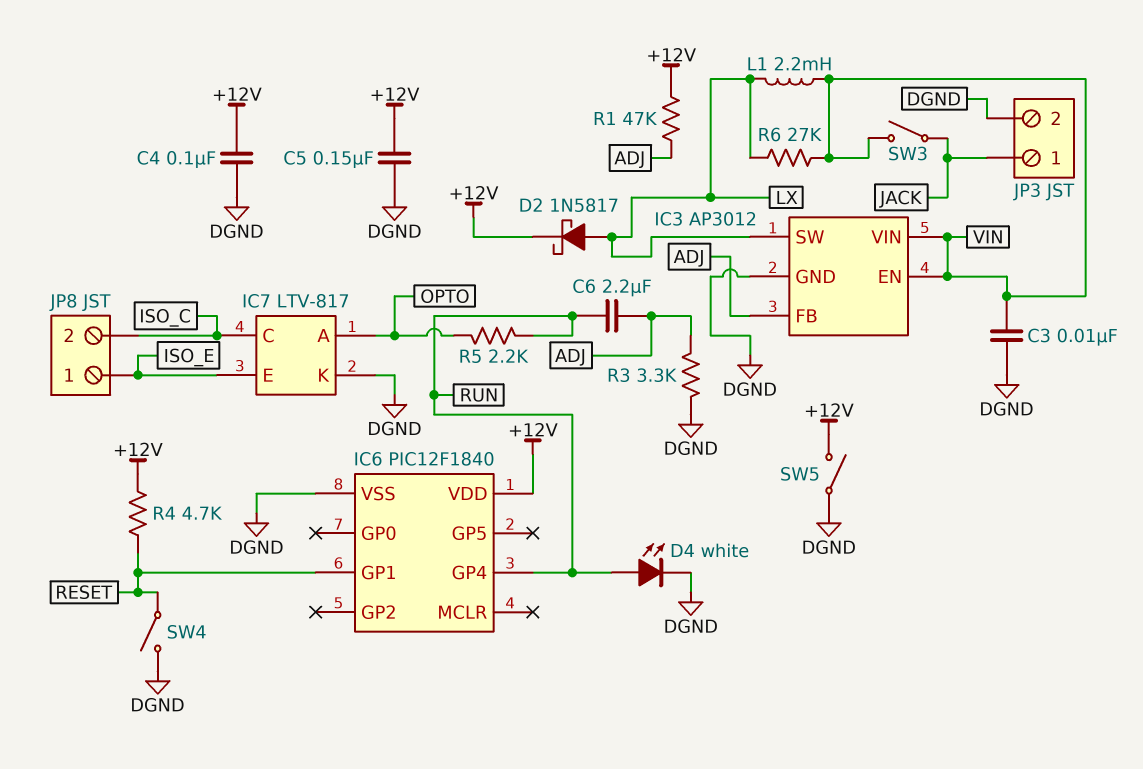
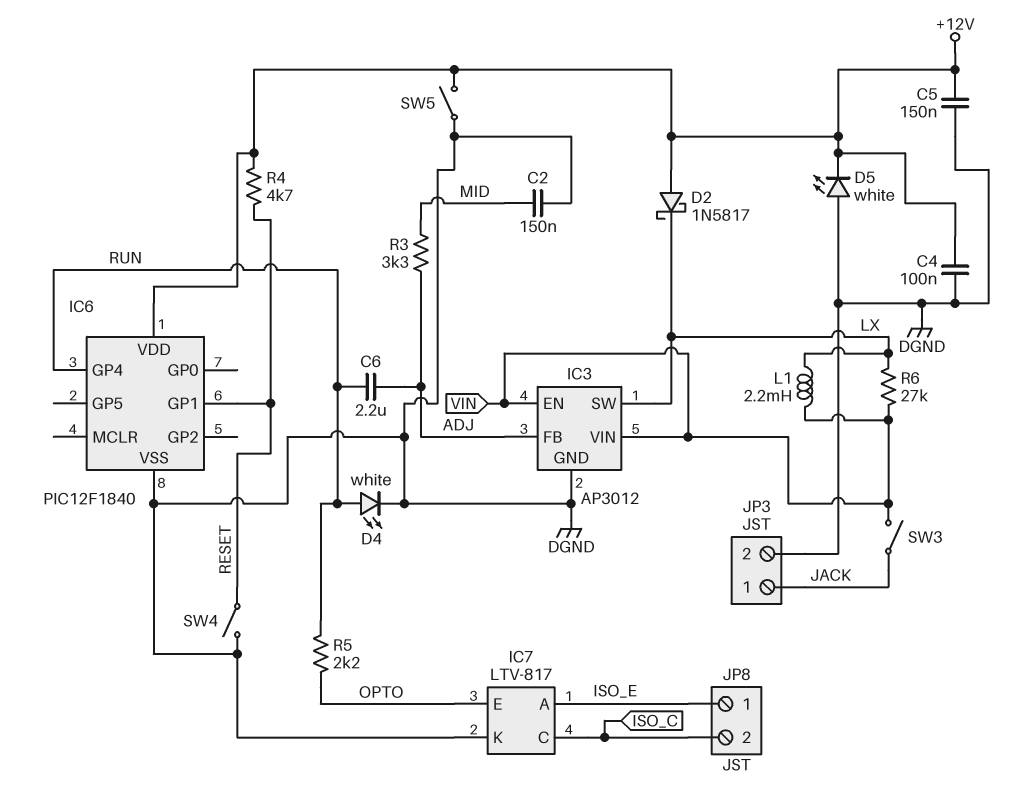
C2: none -> 150nF (DGND, MID)
C3: 10nF (DGND, VIN) -> none
D2: schottky 1N5817 (A LX, K +12V) -> schottky 1N5817 (A +12V, K LX)
D5: none -> LED white (A DGND, K +12V)
IC7 pin A: OPTO -> ISO_E
IC7 pin E: ISO_E -> OPTO
R1: 47k (+12V, ADJ) -> none
R3: 3.3k (ADJ, DGND) -> 3.3k (ADJ, MID)

